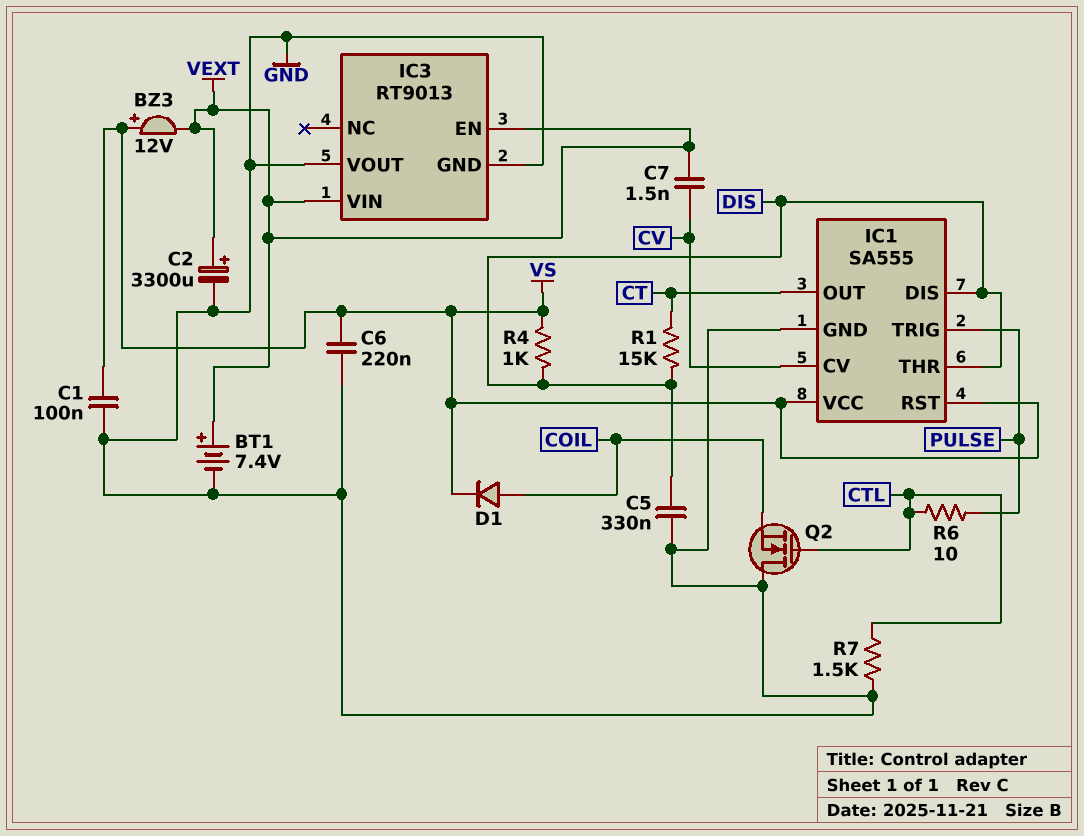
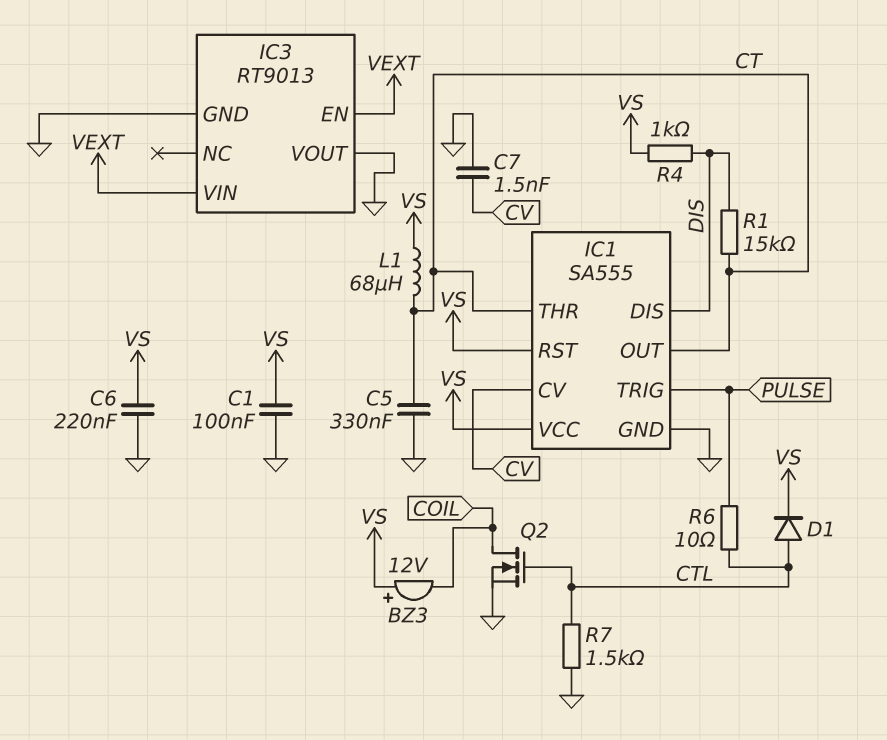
BT1: 7.4V (plus VEXT, minus GND) -> none
BZ3: buzzer 12V (plus VS, minus VEXT) -> buzzer 12V (plus VS, minus COIL)
C2: 3300uF (plus VEXT, minus GND) -> none
C5: 330nF (DIS, GND) -> 330nF (CT, GND)
C7: 1.5nF (CV, VEXT) -> 1.5nF (CV, GND)
D1: diode (A COIL, K VS) -> diode (A CTL, K VS)
IC1 pin THR: DIS -> CT
L1: none -> 68uH (CT, VS)
Q2: NMOS (G CTL, D GND, S COIL) -> NMOS (G CTL, D COIL, S GND)

